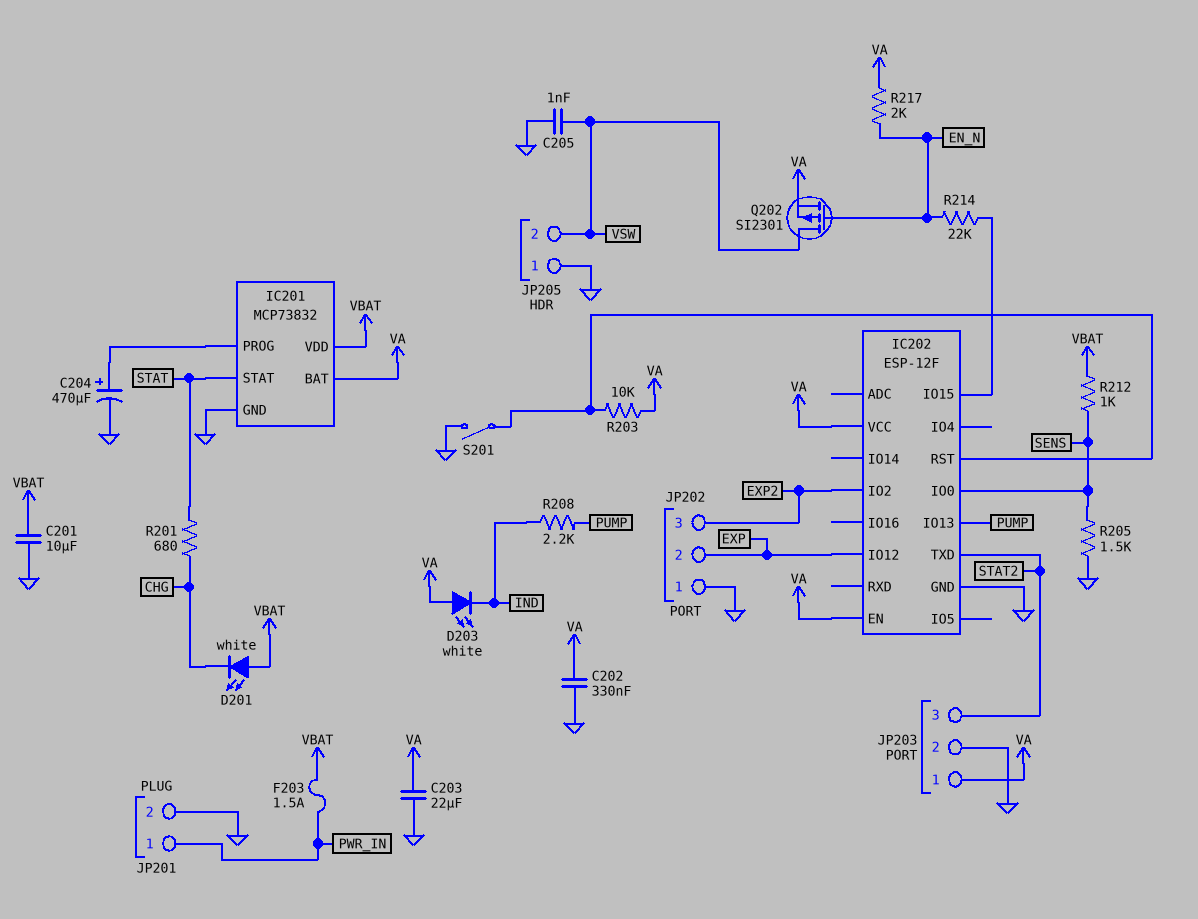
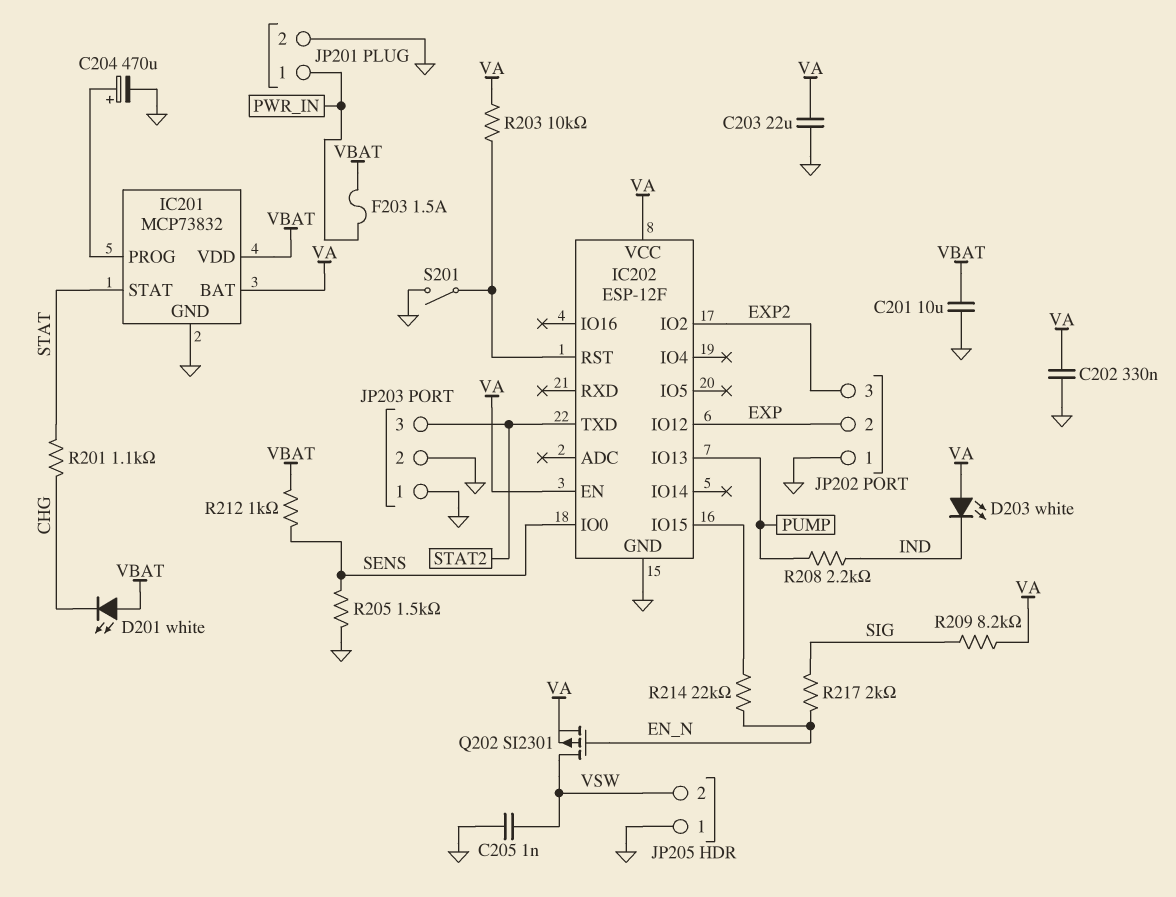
JP203 pin 1: VA -> GND
R201: 680 (CHG, STAT) -> 1.1k (CHG, STAT)
R209: none -> 8.2k (SIG, VA)
R217: 2k (EN_N, VA) -> 2k (EN_N, SIG)

